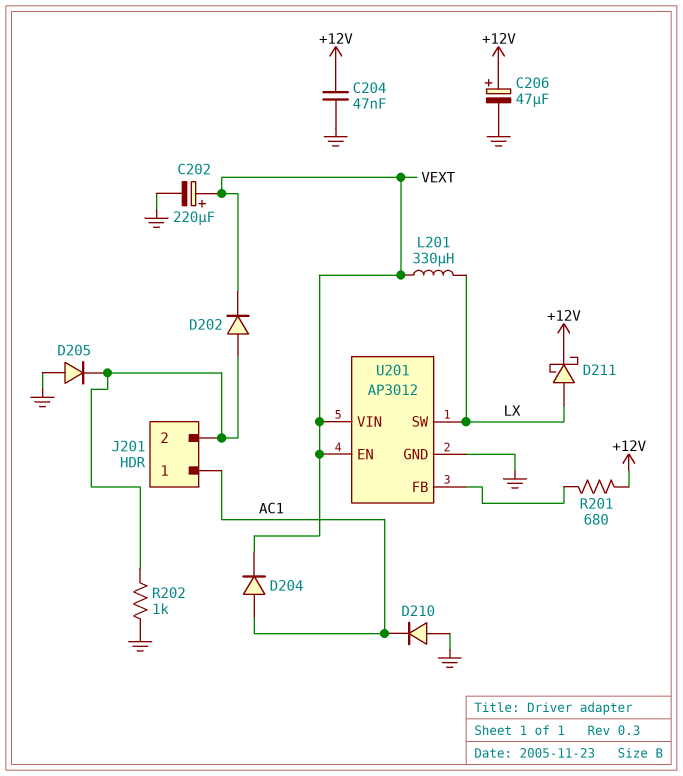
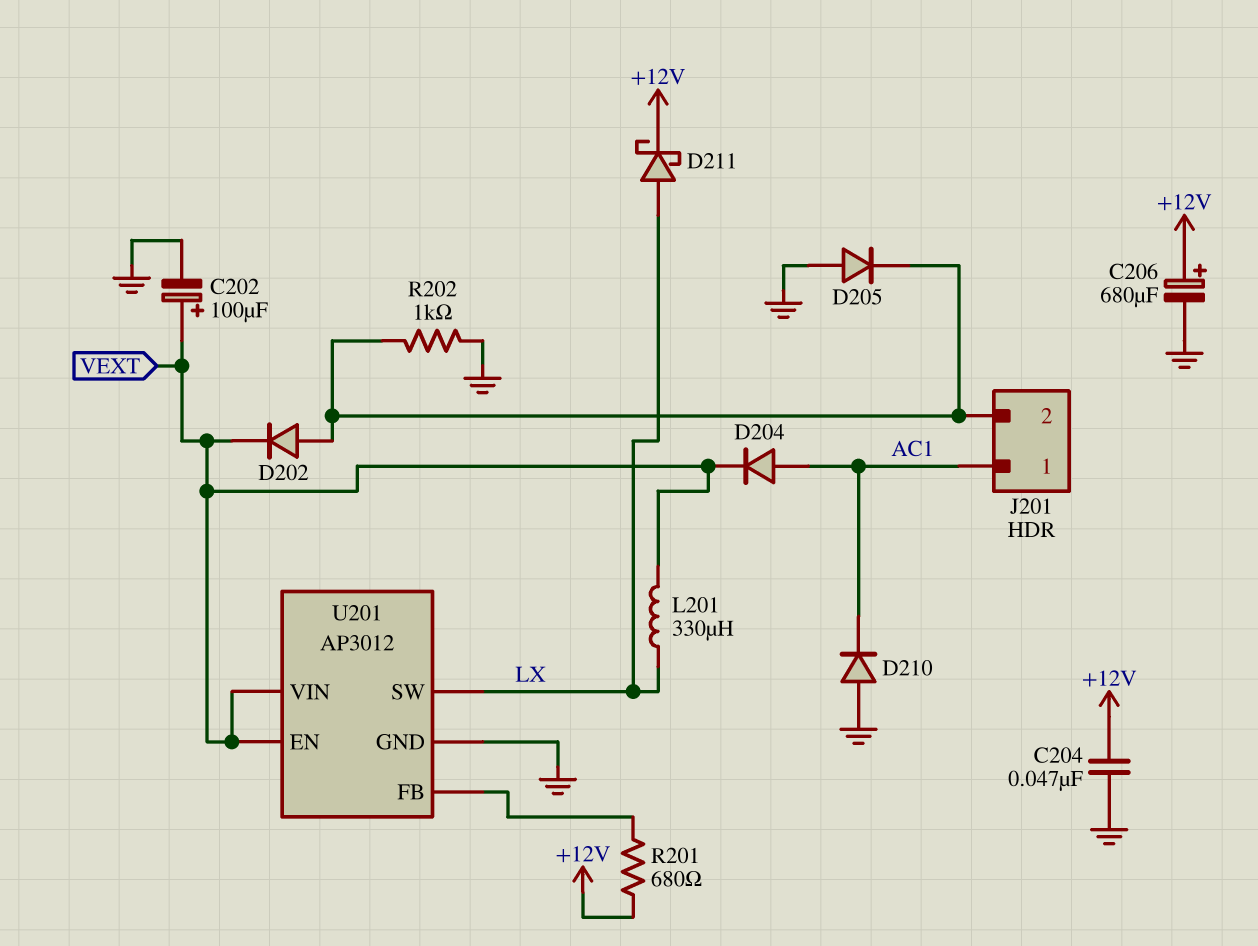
C202: 220uF (plus VEXT, minus GND) -> 100uF (plus VEXT, minus GND)
C206: 47uF (plus +12V, minus GND) -> 680uF (plus +12V, minus GND)

